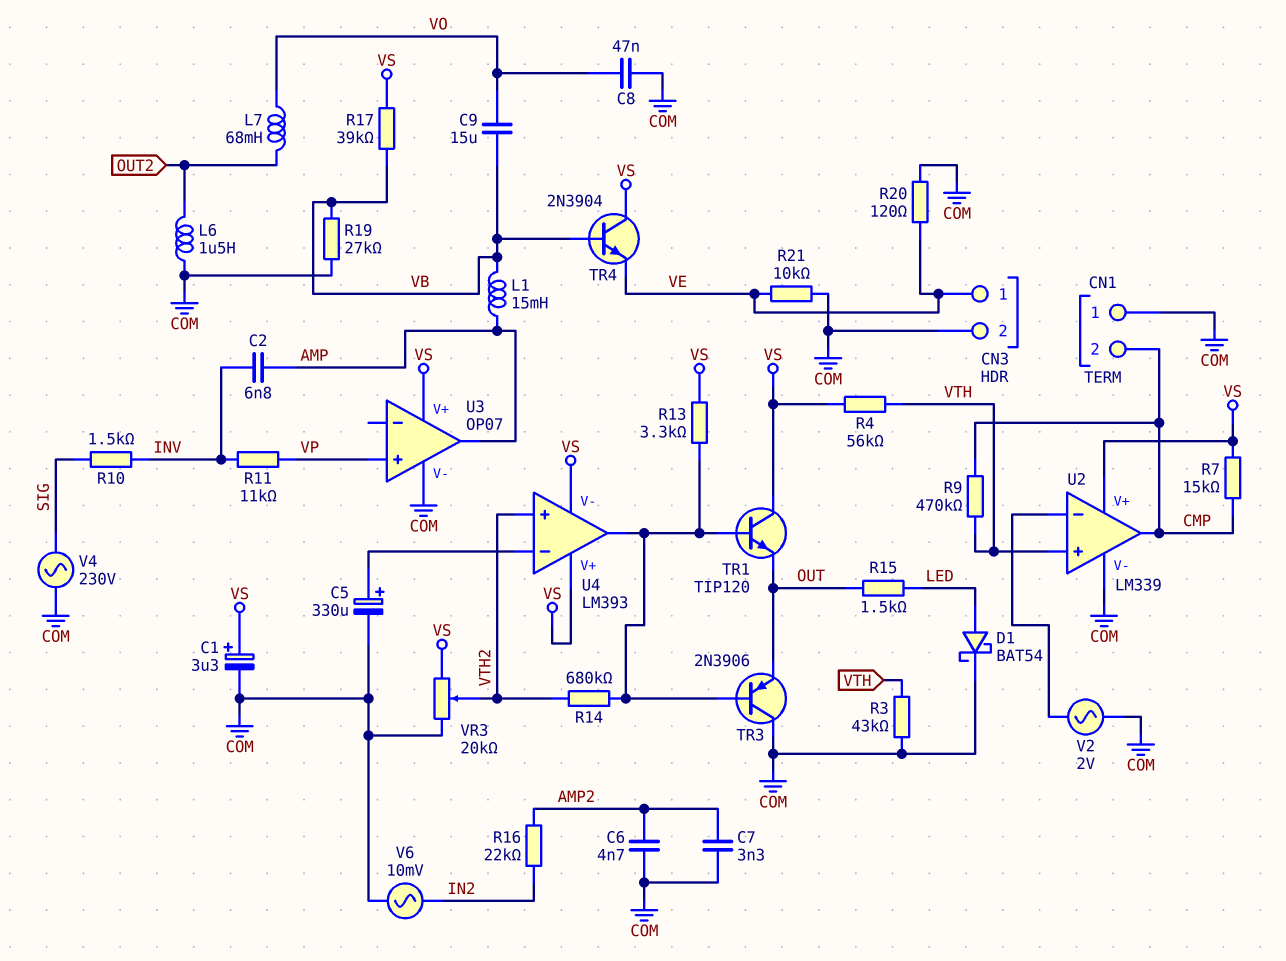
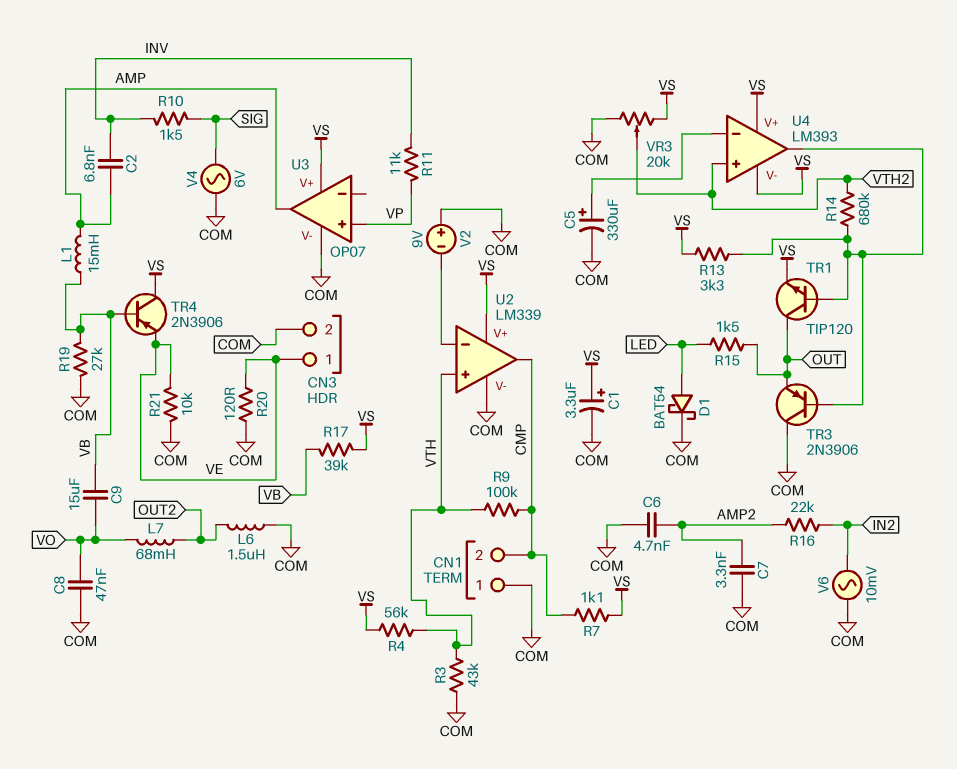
R7: 15k (CMP, VS) -> 1.1k (CMP, VS)
R9: 470k (CMP, VTH) -> 100k (CMP, VTH)
TR1: NPN TIP120 (B U4/out, C VS, E OUT) -> NPN TIP120 (B U4/out, C OUT, E VS)
TR4: NPN 2N3904 (B VB, C VS, E VE) -> PNP 2N3906 (B VB, C VS, E VE)
V2: AC 2V (COM, U2/in-) -> 9V (plus COM, minus U2/in-)
V4: AC 230V (COM, SIG) -> AC 6V (COM, SIG)

